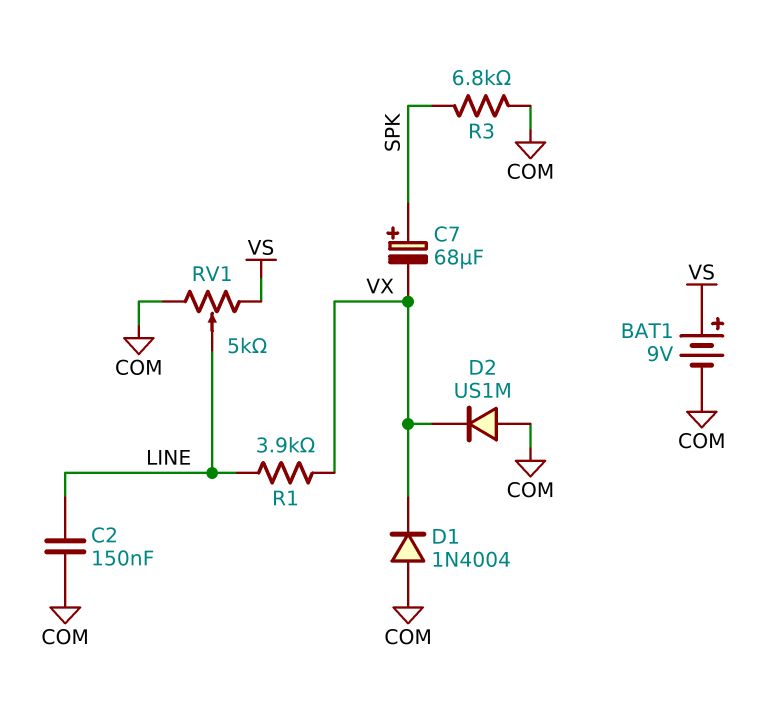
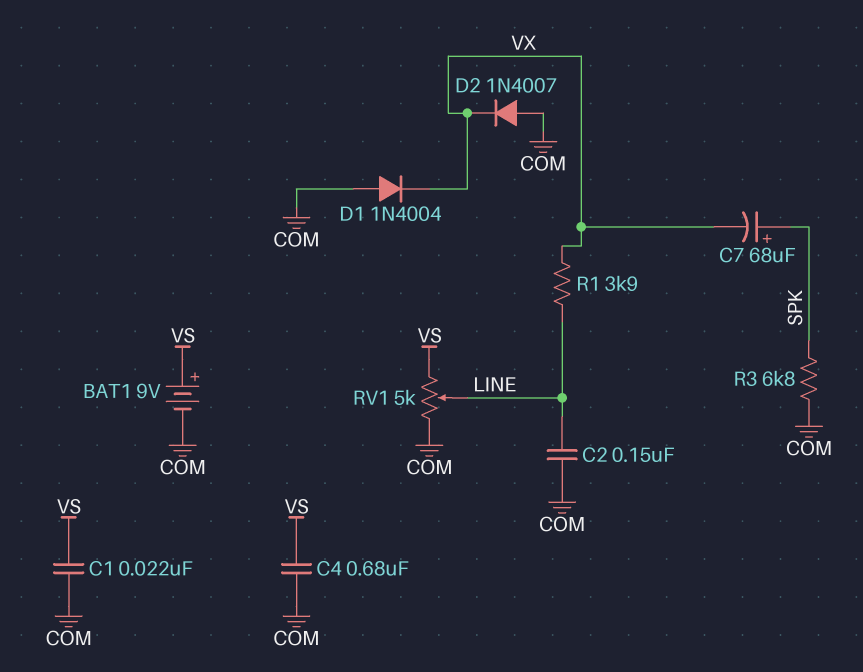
C1: none -> 22nF (COM, VS)
C4: none -> 680nF (COM, VS)
D2: diode US1M (A COM, K VX) -> diode 1N4007 (A COM, K VX)

